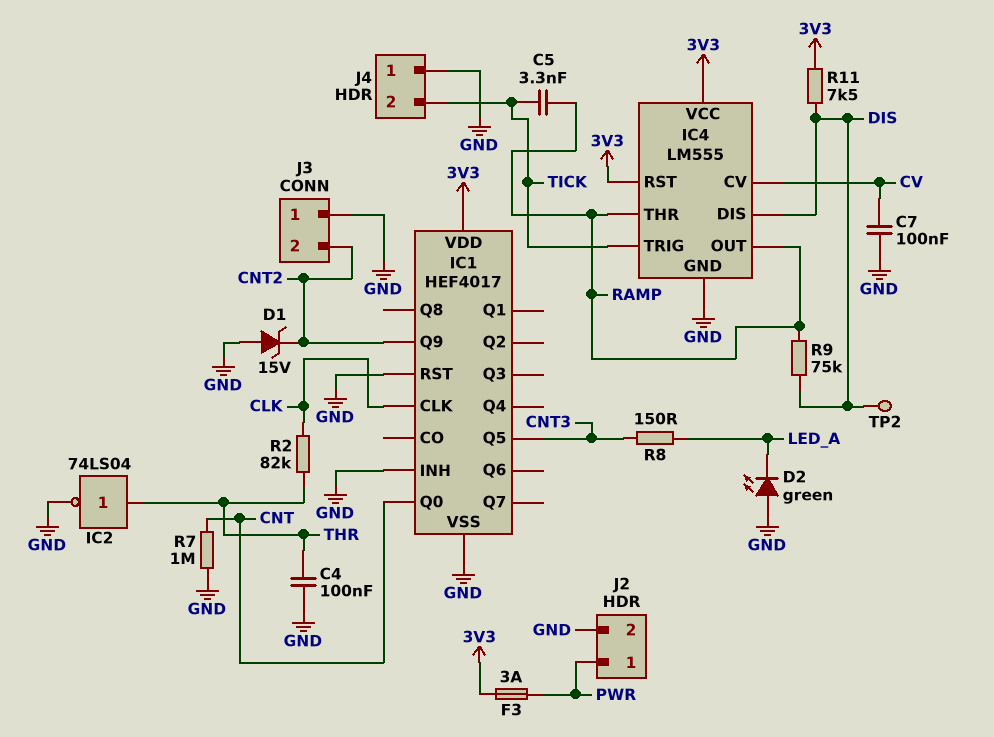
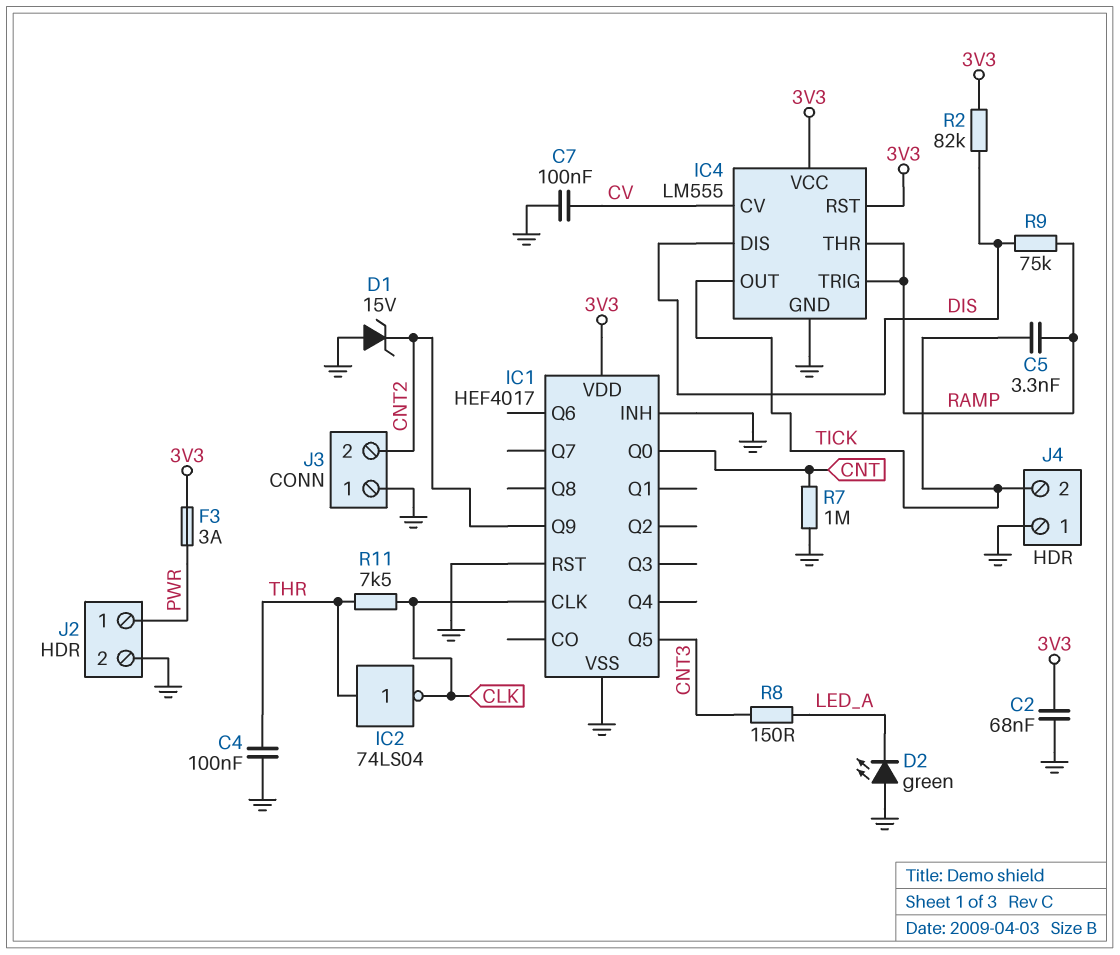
C2: none -> 68nF (3V3, GND)
IC2: NOT 74LS04 (in THR, out GND) -> NOT 74LS04 (in THR, out CLK)
IC4 pin OUT: RAMP -> TICK
IC4 pin TRIG: TICK -> RAMP
R2: 82k (CLK, THR) -> 82k (3V3, DIS)
R11: 7.5k (3V3, DIS) -> 7.5k (CLK, THR)
TP2: test point (DIS) -> none

